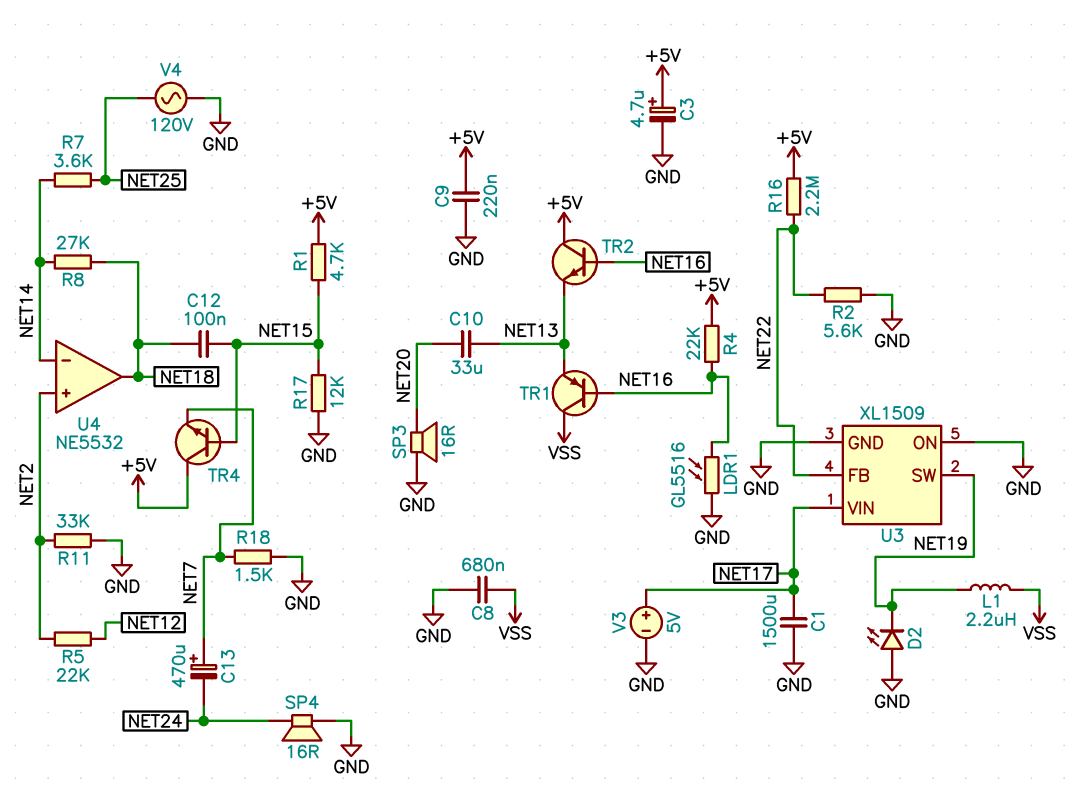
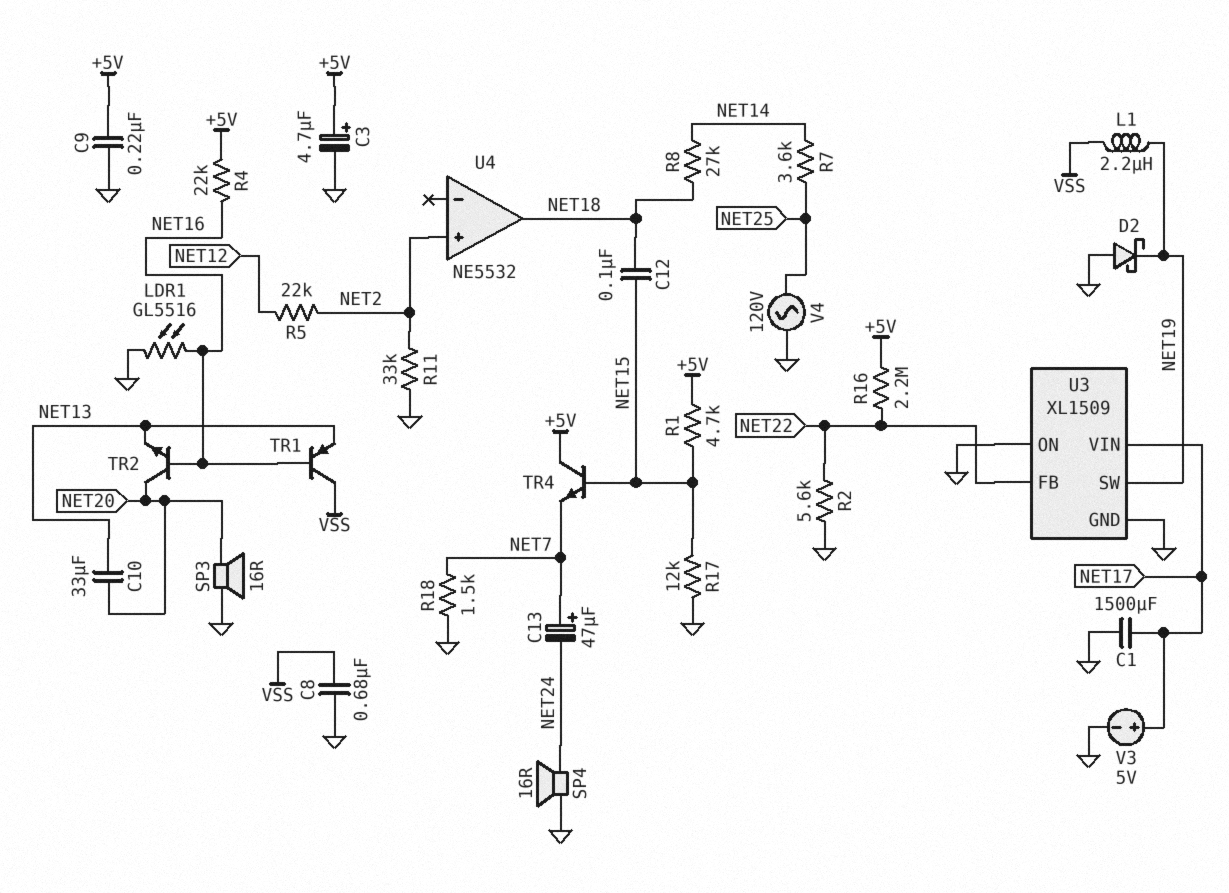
C13: 470uF (plus NET7, minus NET24) -> 47uF (plus NET7, minus NET24)
D2: LED (A GND, K NET19) -> schottky (A GND, K NET19)
TR2: NPN (B NET16, C +5V, E NET13) -> NPN (B NET16, C NET20, E NET13)
U4 pin in-: NET14 -> none

